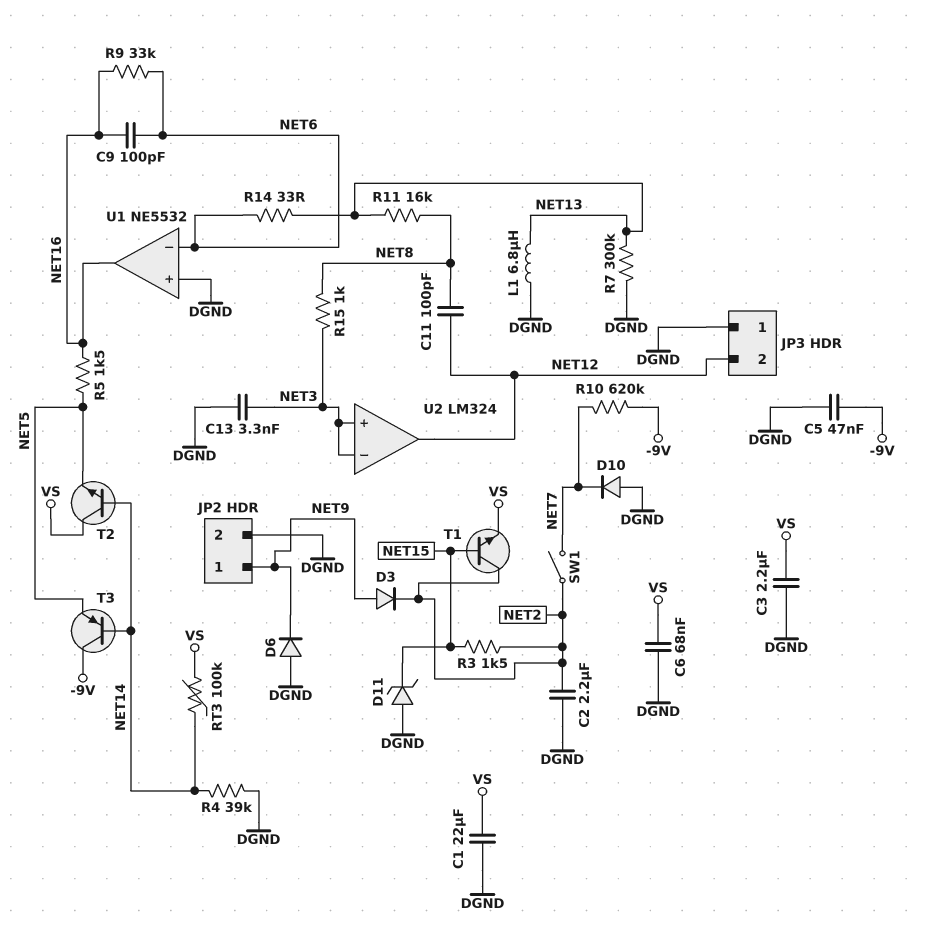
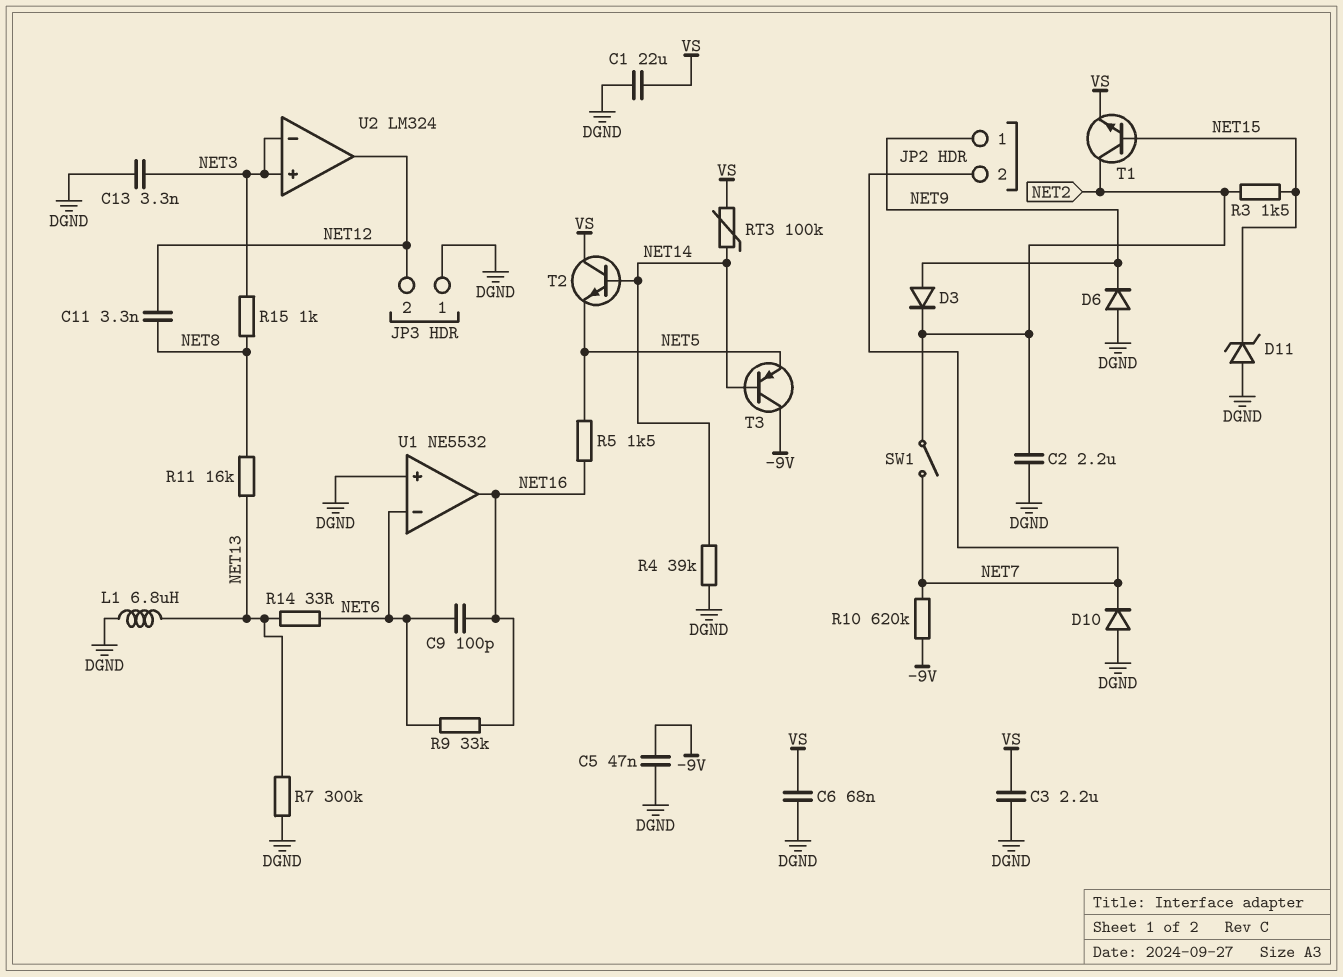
C11: 100pF (NET8, NET12) -> 3.3nF (NET8, NET12)
JP2 pin 2: DGND -> NET7

